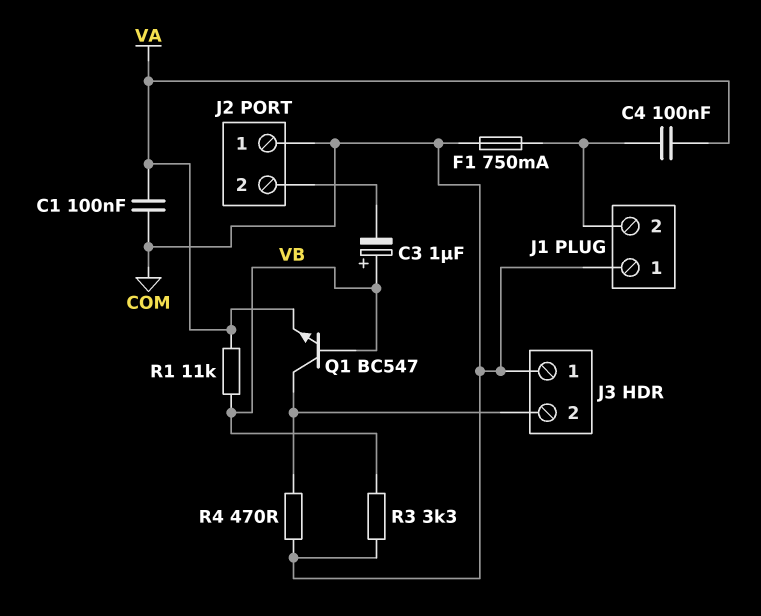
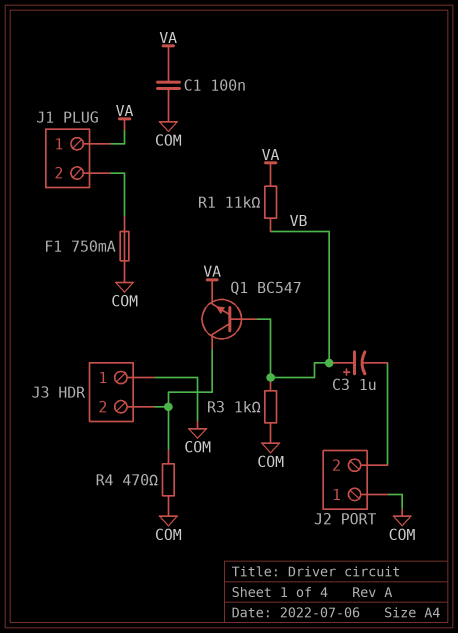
C4: 100nF (J1/2, VA) -> none
J1 pin 1: COM -> VA
R3: 3.3k (COM, VB) -> 1k (COM, VB)

